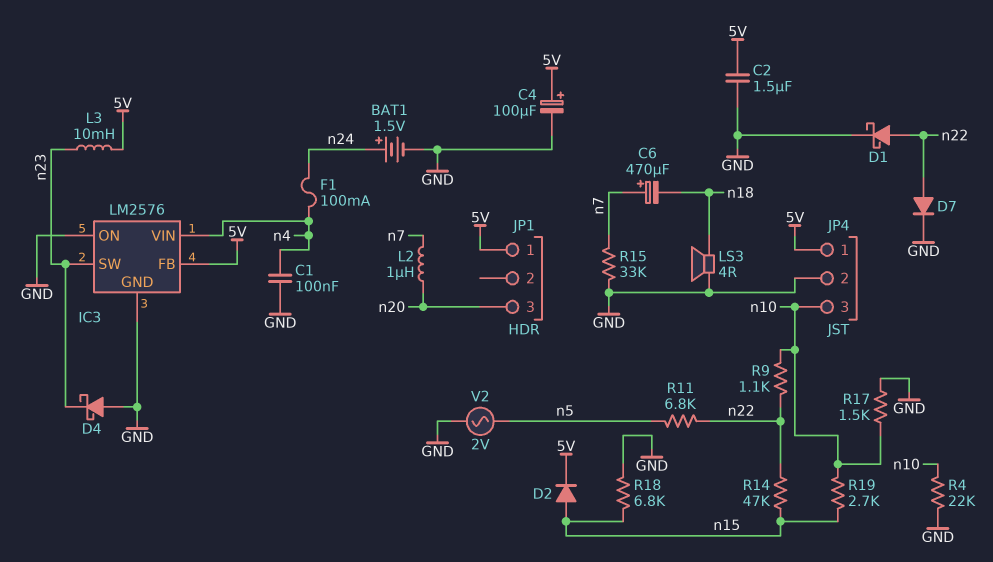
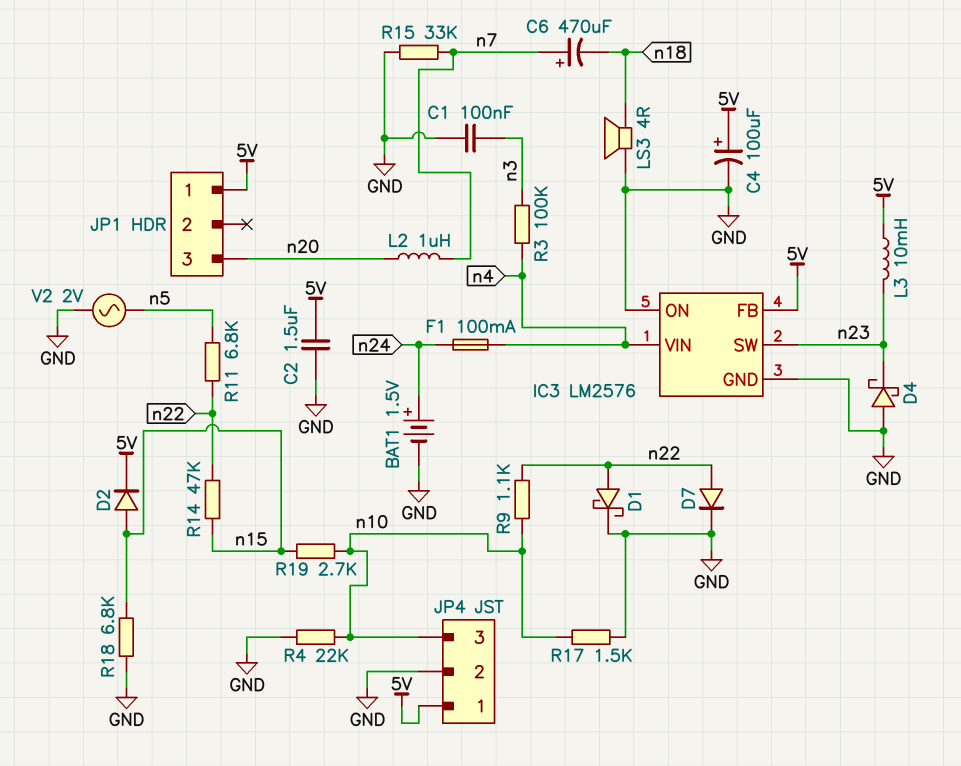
C1: 100nF (GND, n4) -> 100nF (GND, n3)
R3: none -> 100k (n3, n4)

